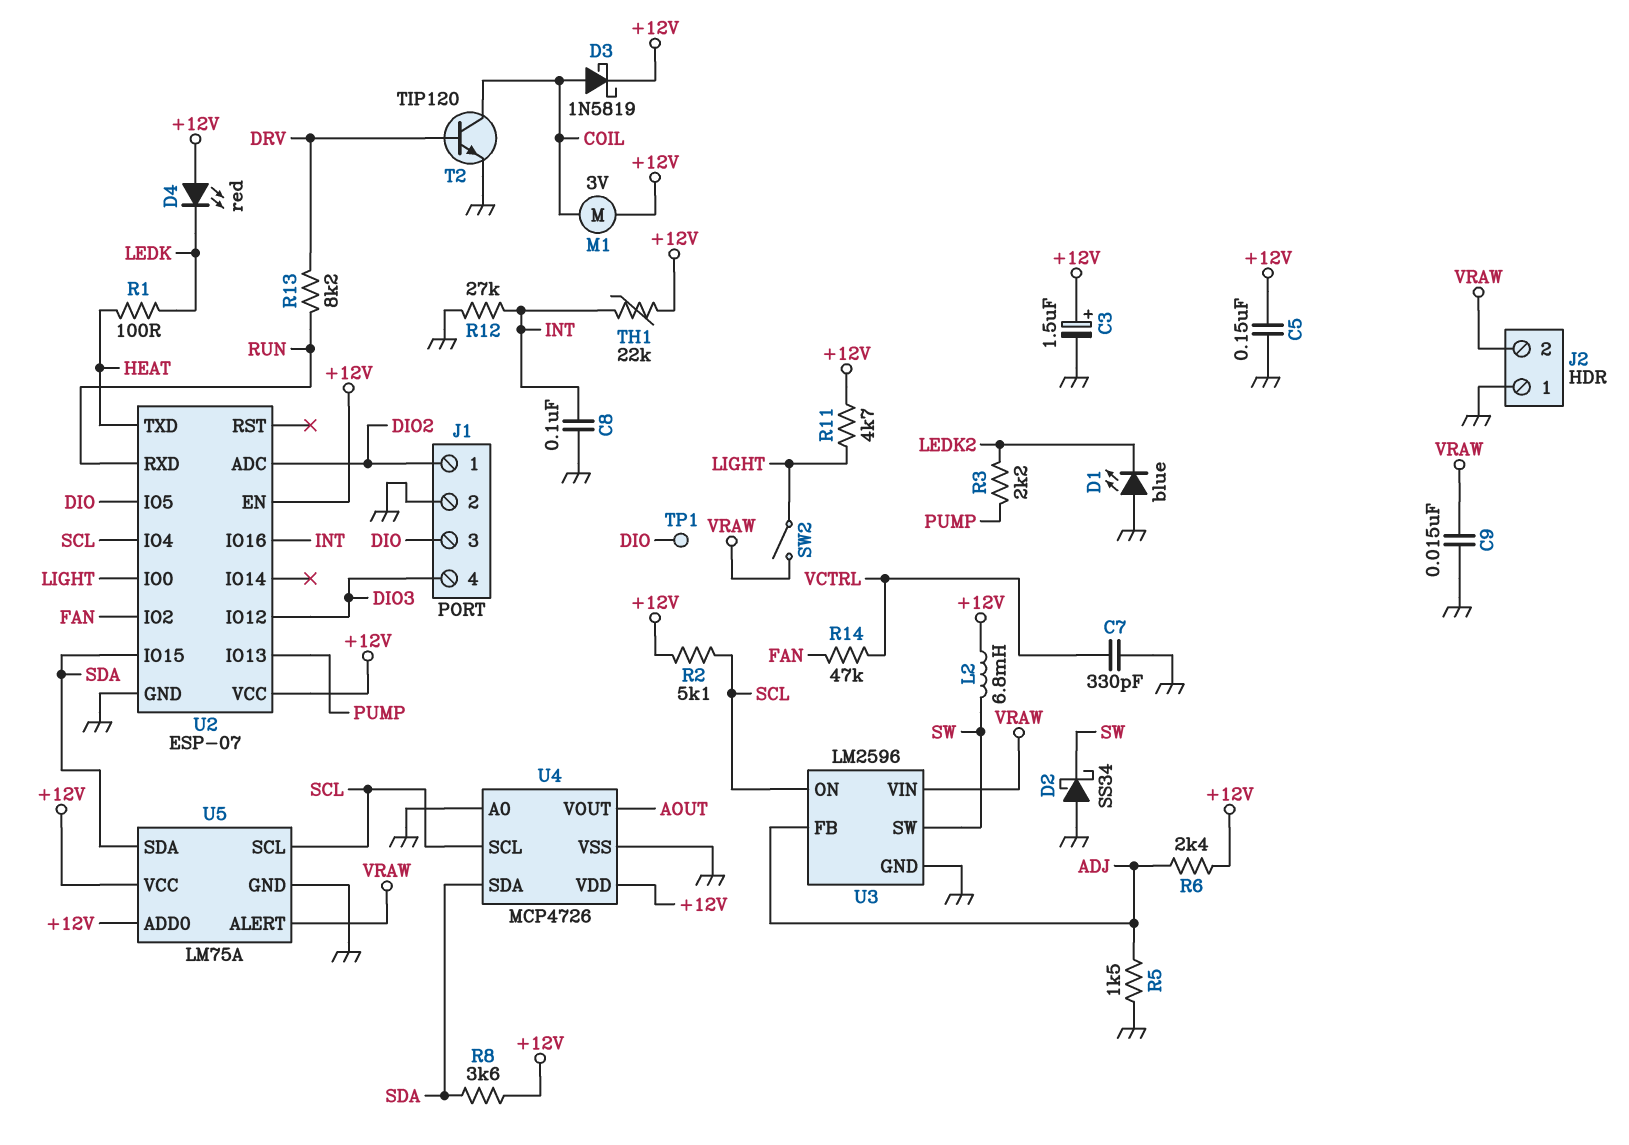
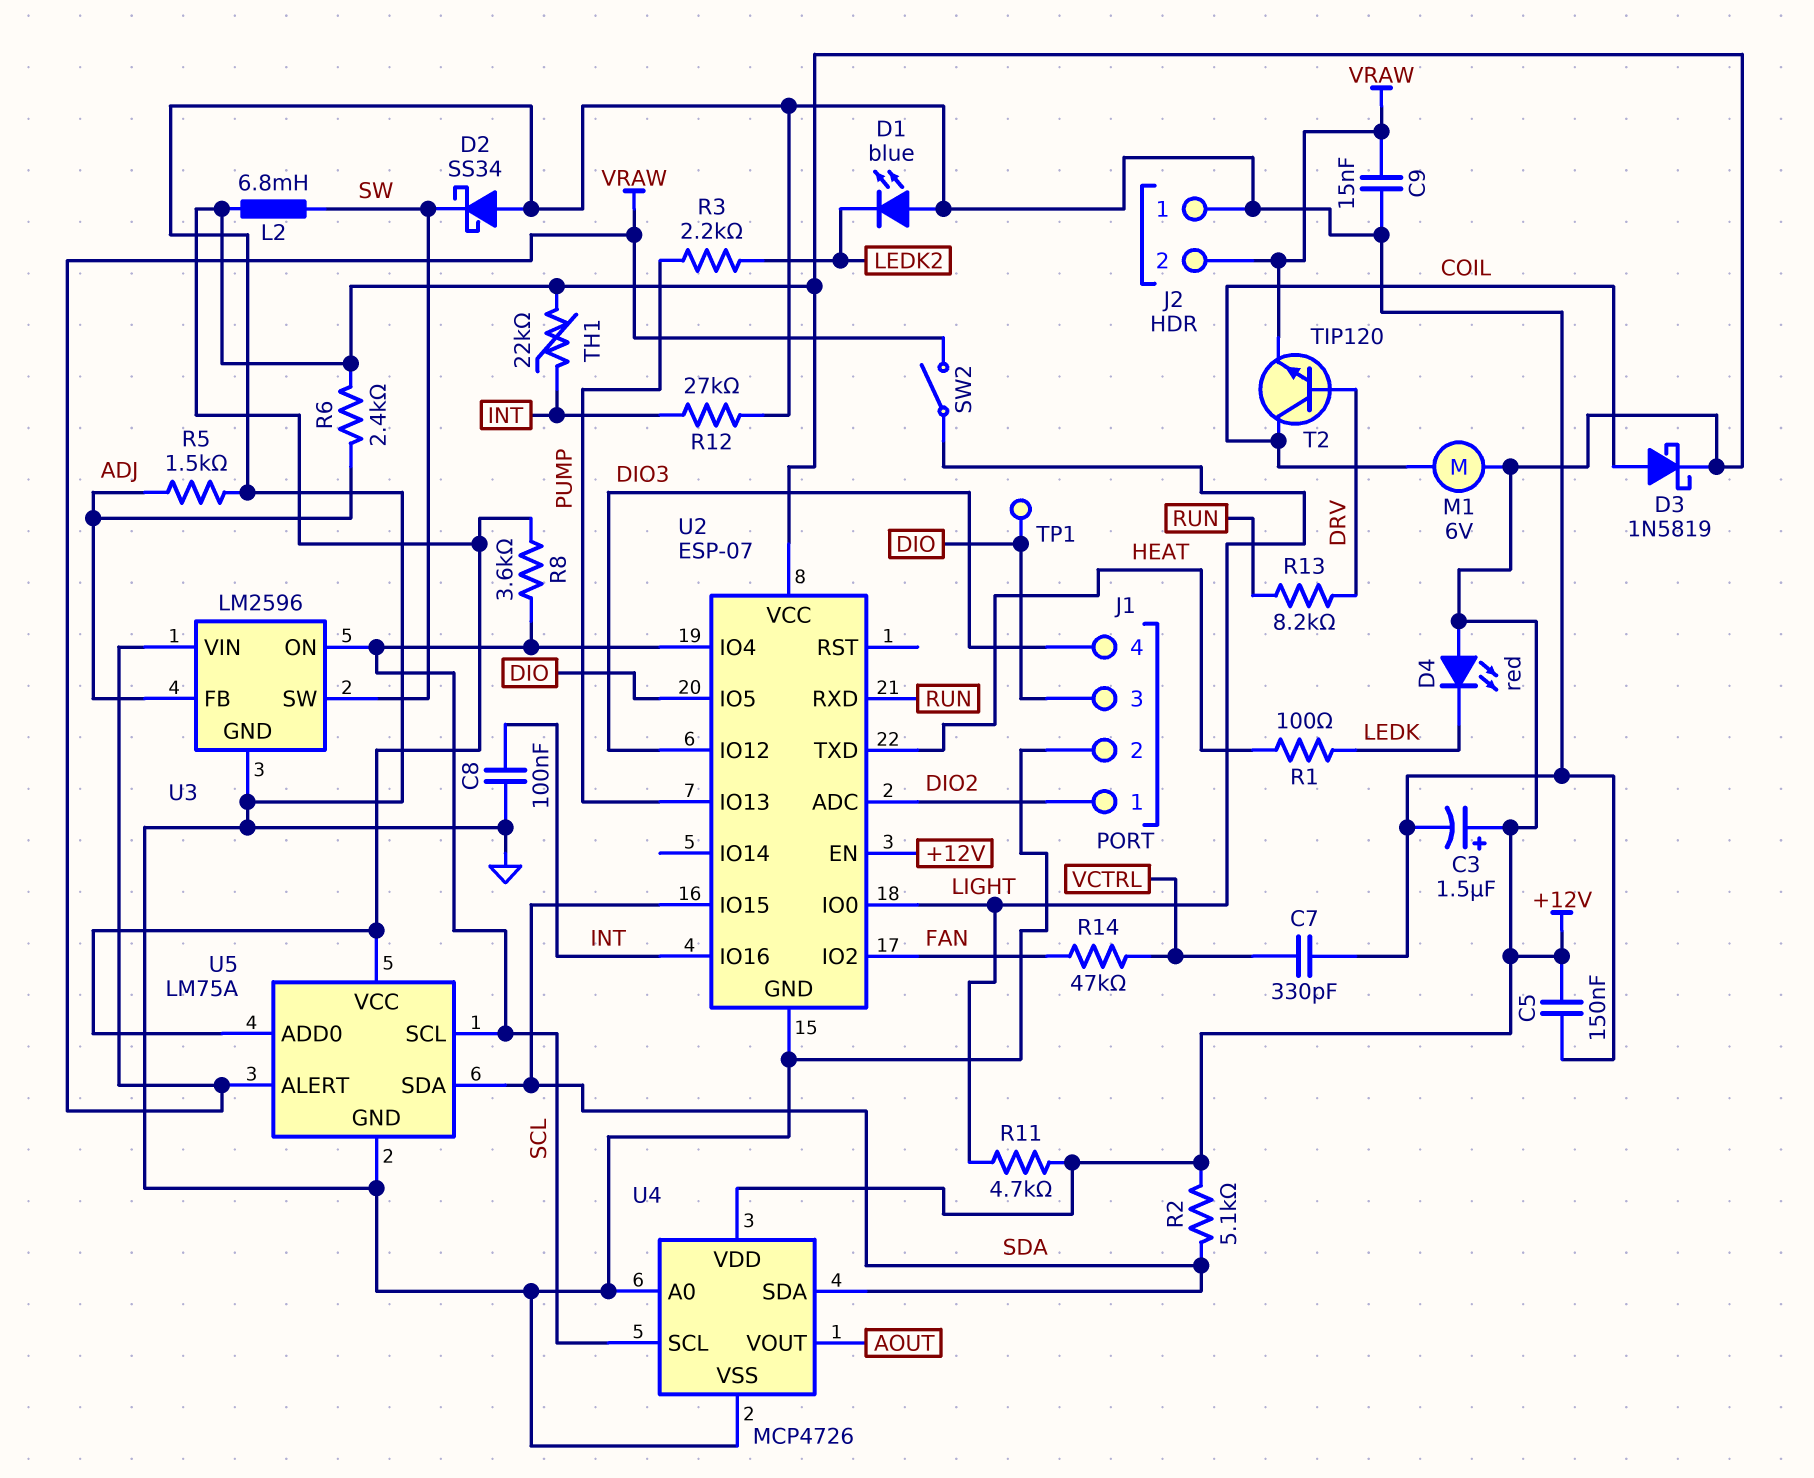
M1: motor 3V (+12V, COIL) -> motor 6V (+12V, COIL)
R2: 5.1k (+12V, SCL) -> 5.1k (+12V, SDA)
R8: 3.6k (+12V, SDA) -> 3.6k (+12V, SCL)
T2: NPN TIP120 (B DRV, C COIL, E GND) -> NPN TIP120 (B DRV, C COIL, E VRAW)

